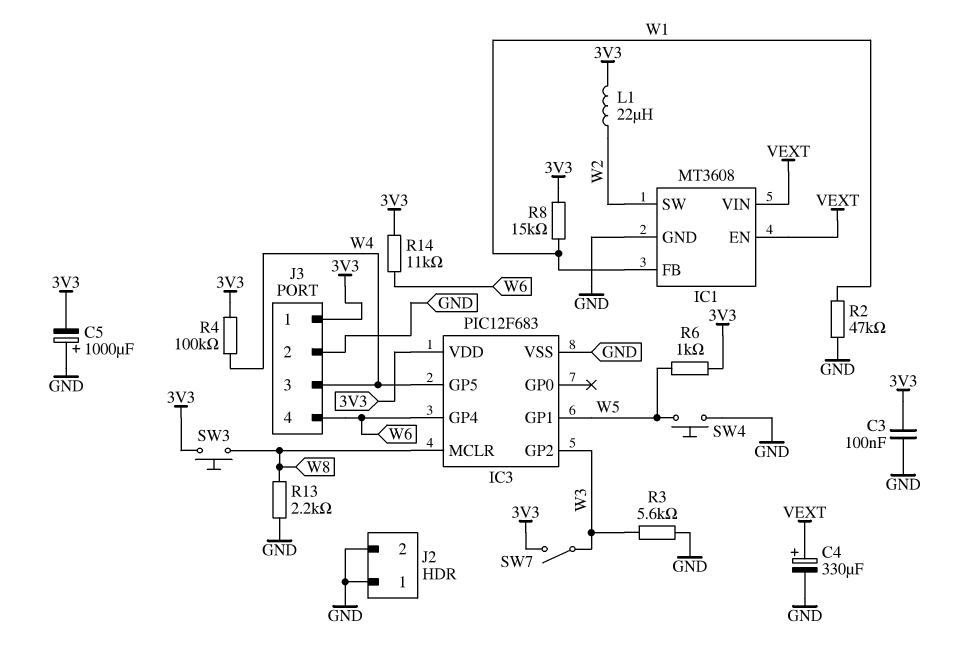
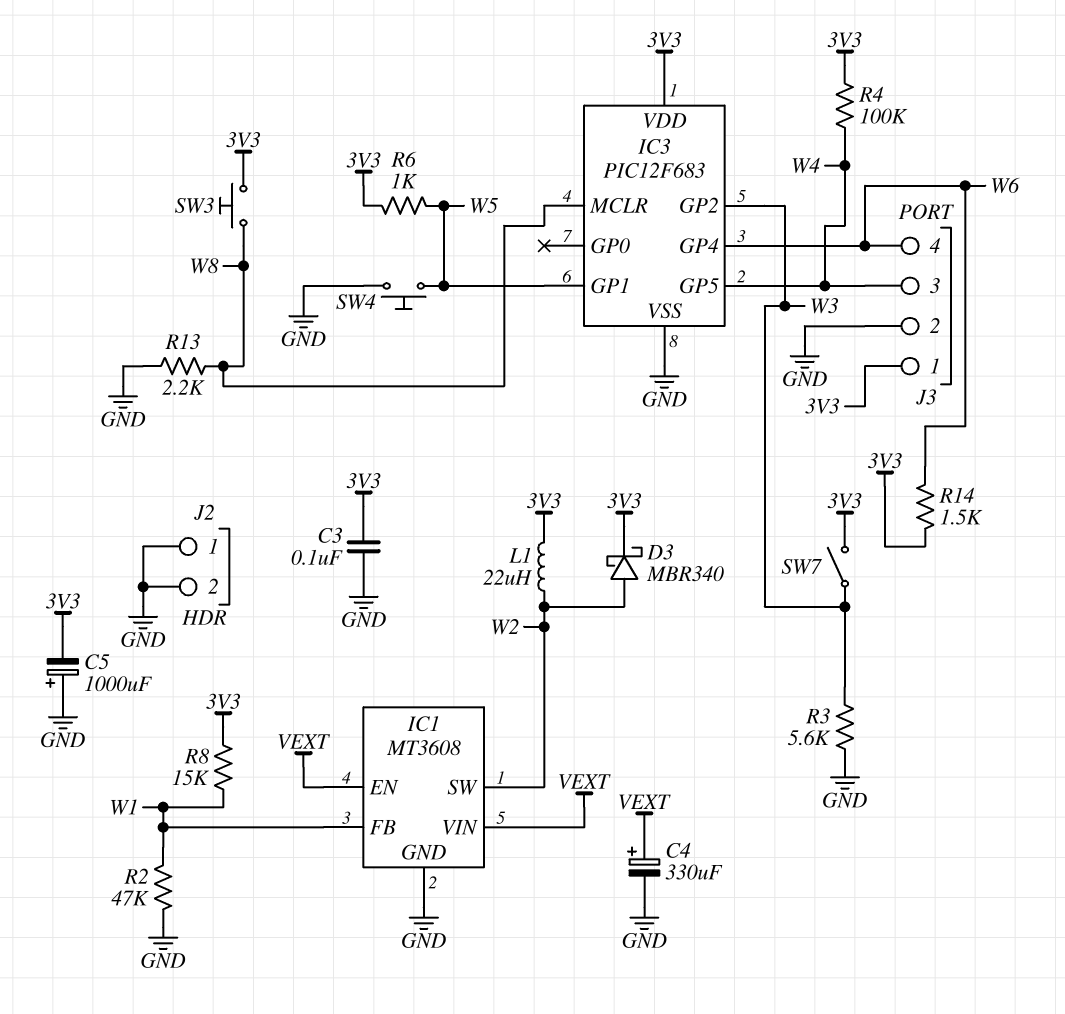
D3: none -> schottky MBR340 (A W2, K 3V3)
R14: 11k (3V3, W6) -> 1.5k (3V3, W6)

